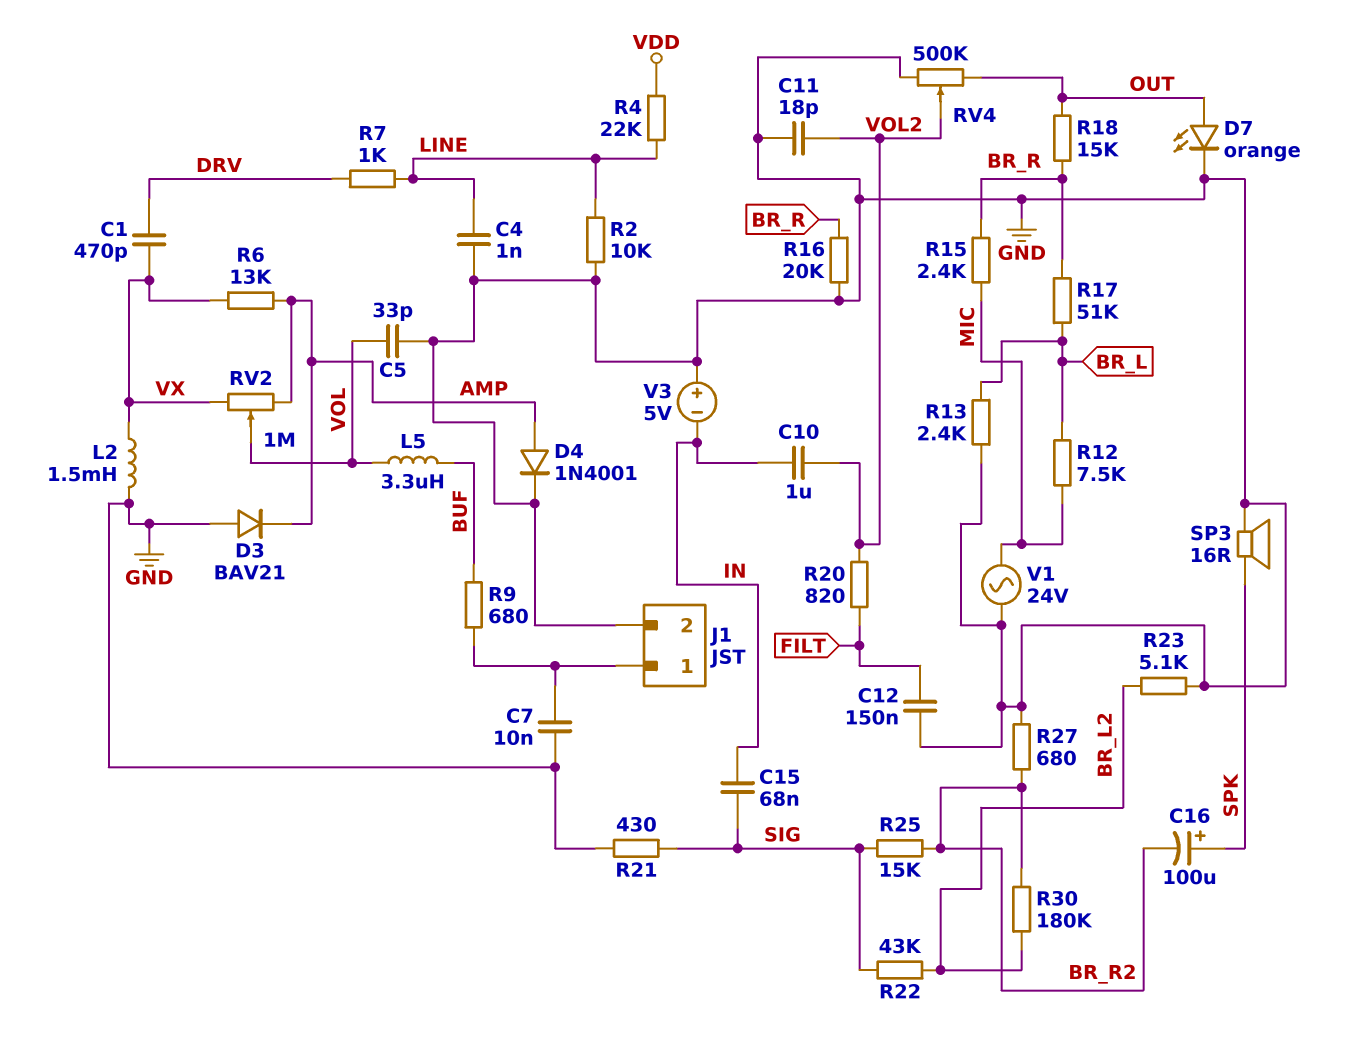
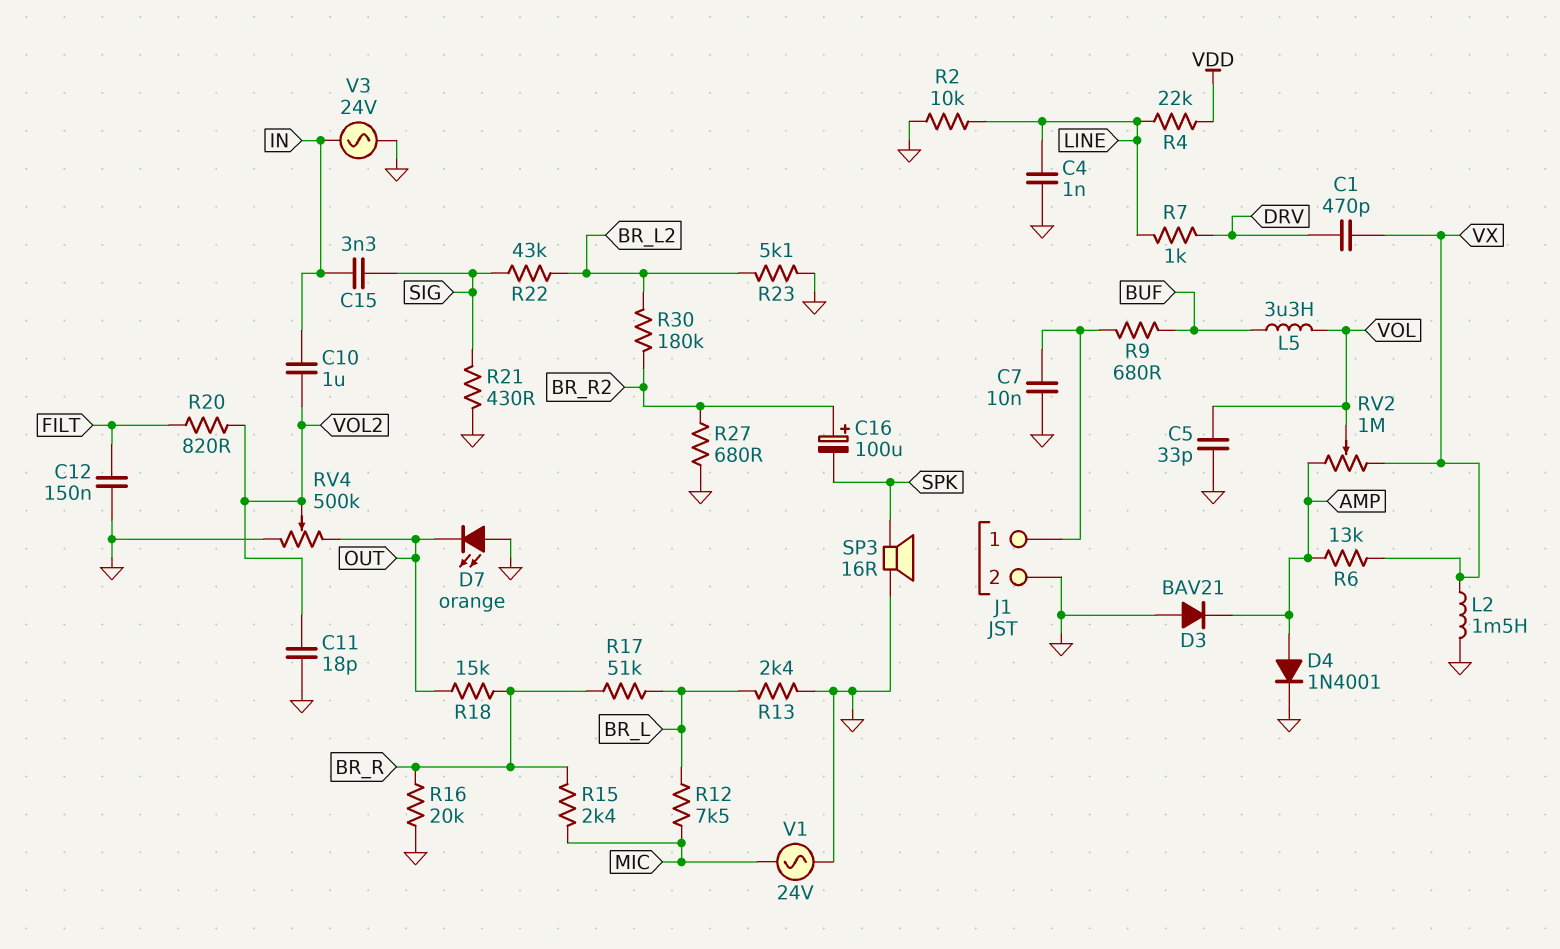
C15: 68nF (IN, SIG) -> 3.3nF (IN, SIG)
C16: 100uF (plus SPK, minus BR_R2) -> 100uF (plus BR_R2, minus SPK)
D7: LED orange (A OUT, K GND) -> LED orange (A GND, K OUT)
R25: 15k (BR_R2, SIG) -> none
V3: 5V (plus GND, minus IN) -> AC 24V (GND, IN)

